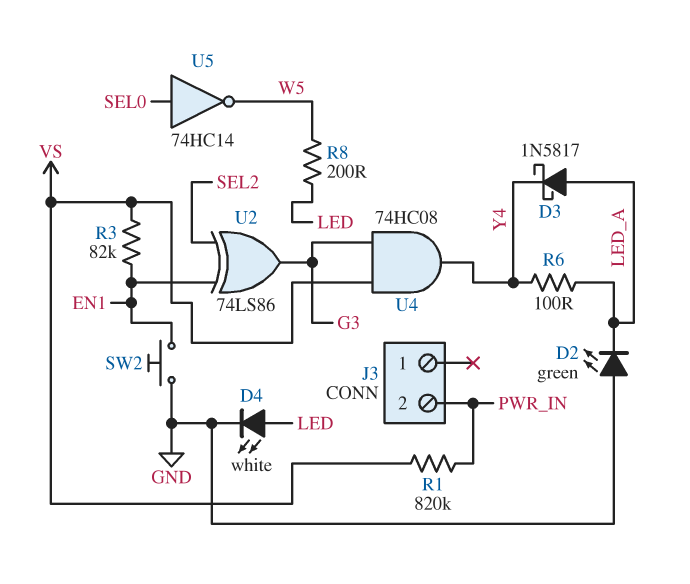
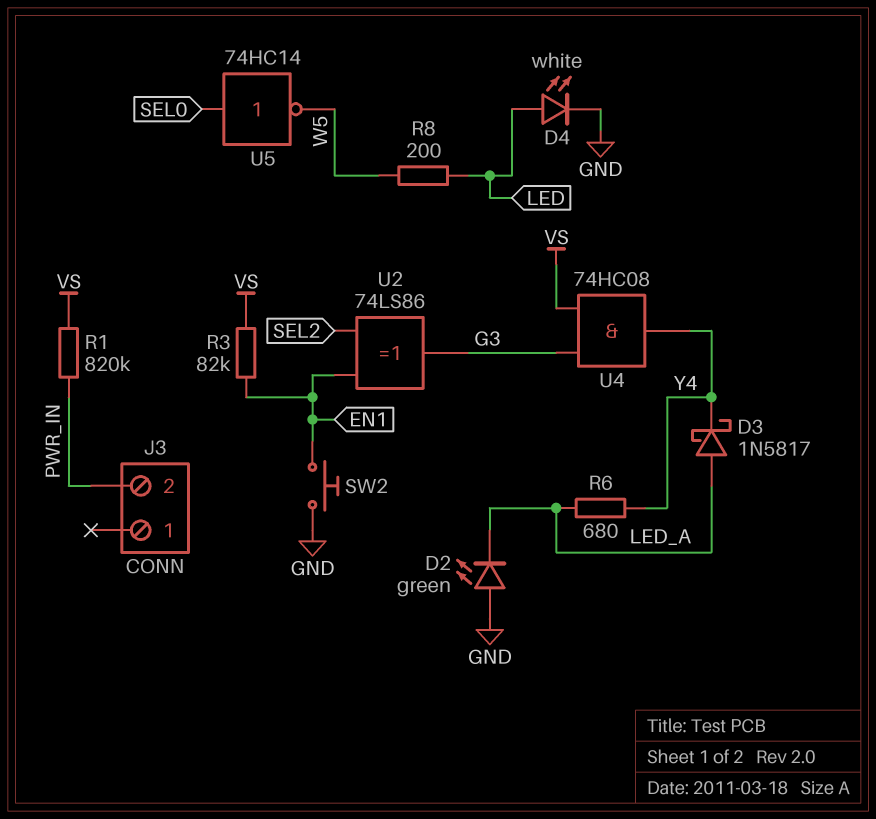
R6: 100 (LED_A, Y4) -> 680 (LED_A, Y4)

